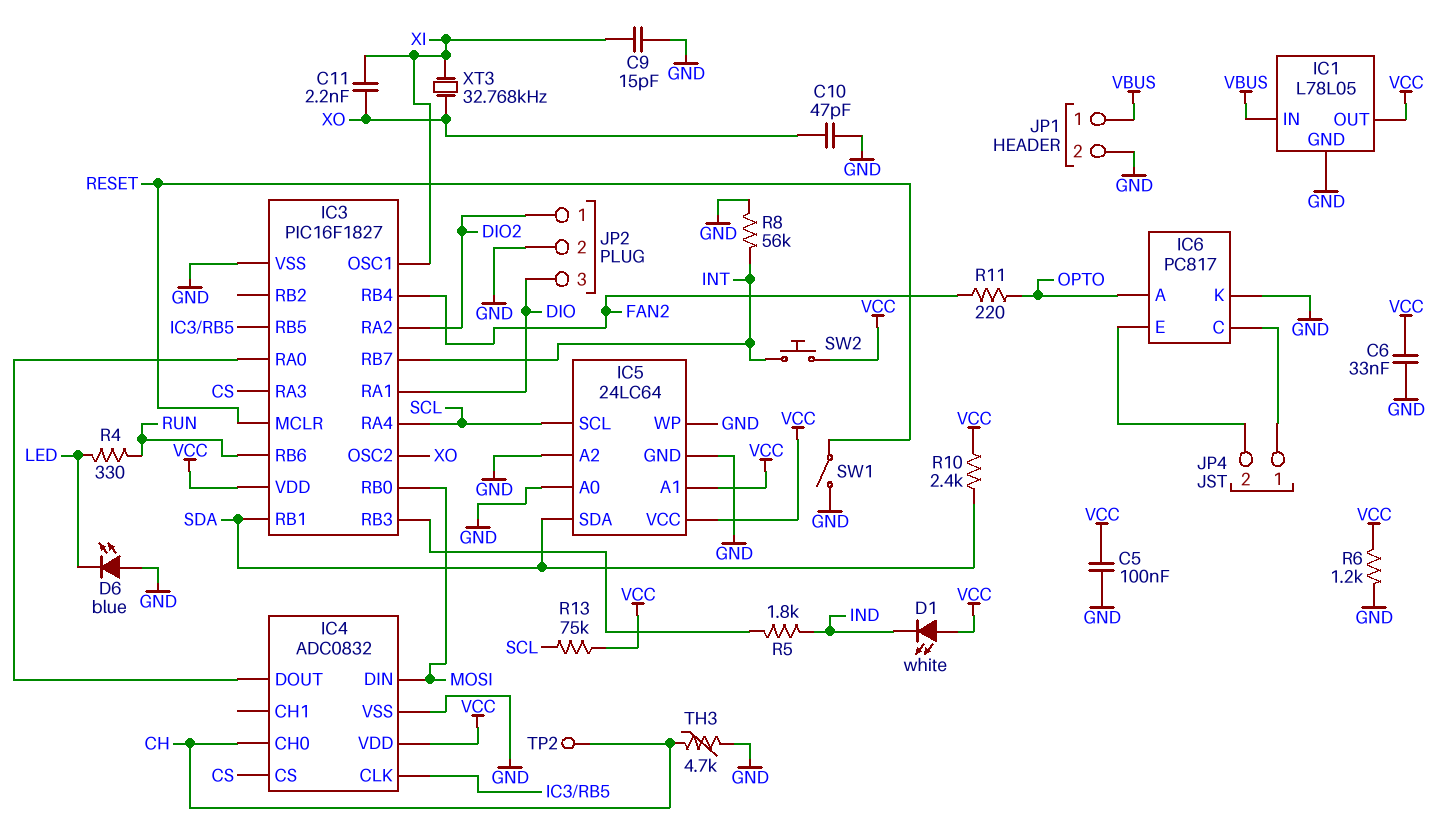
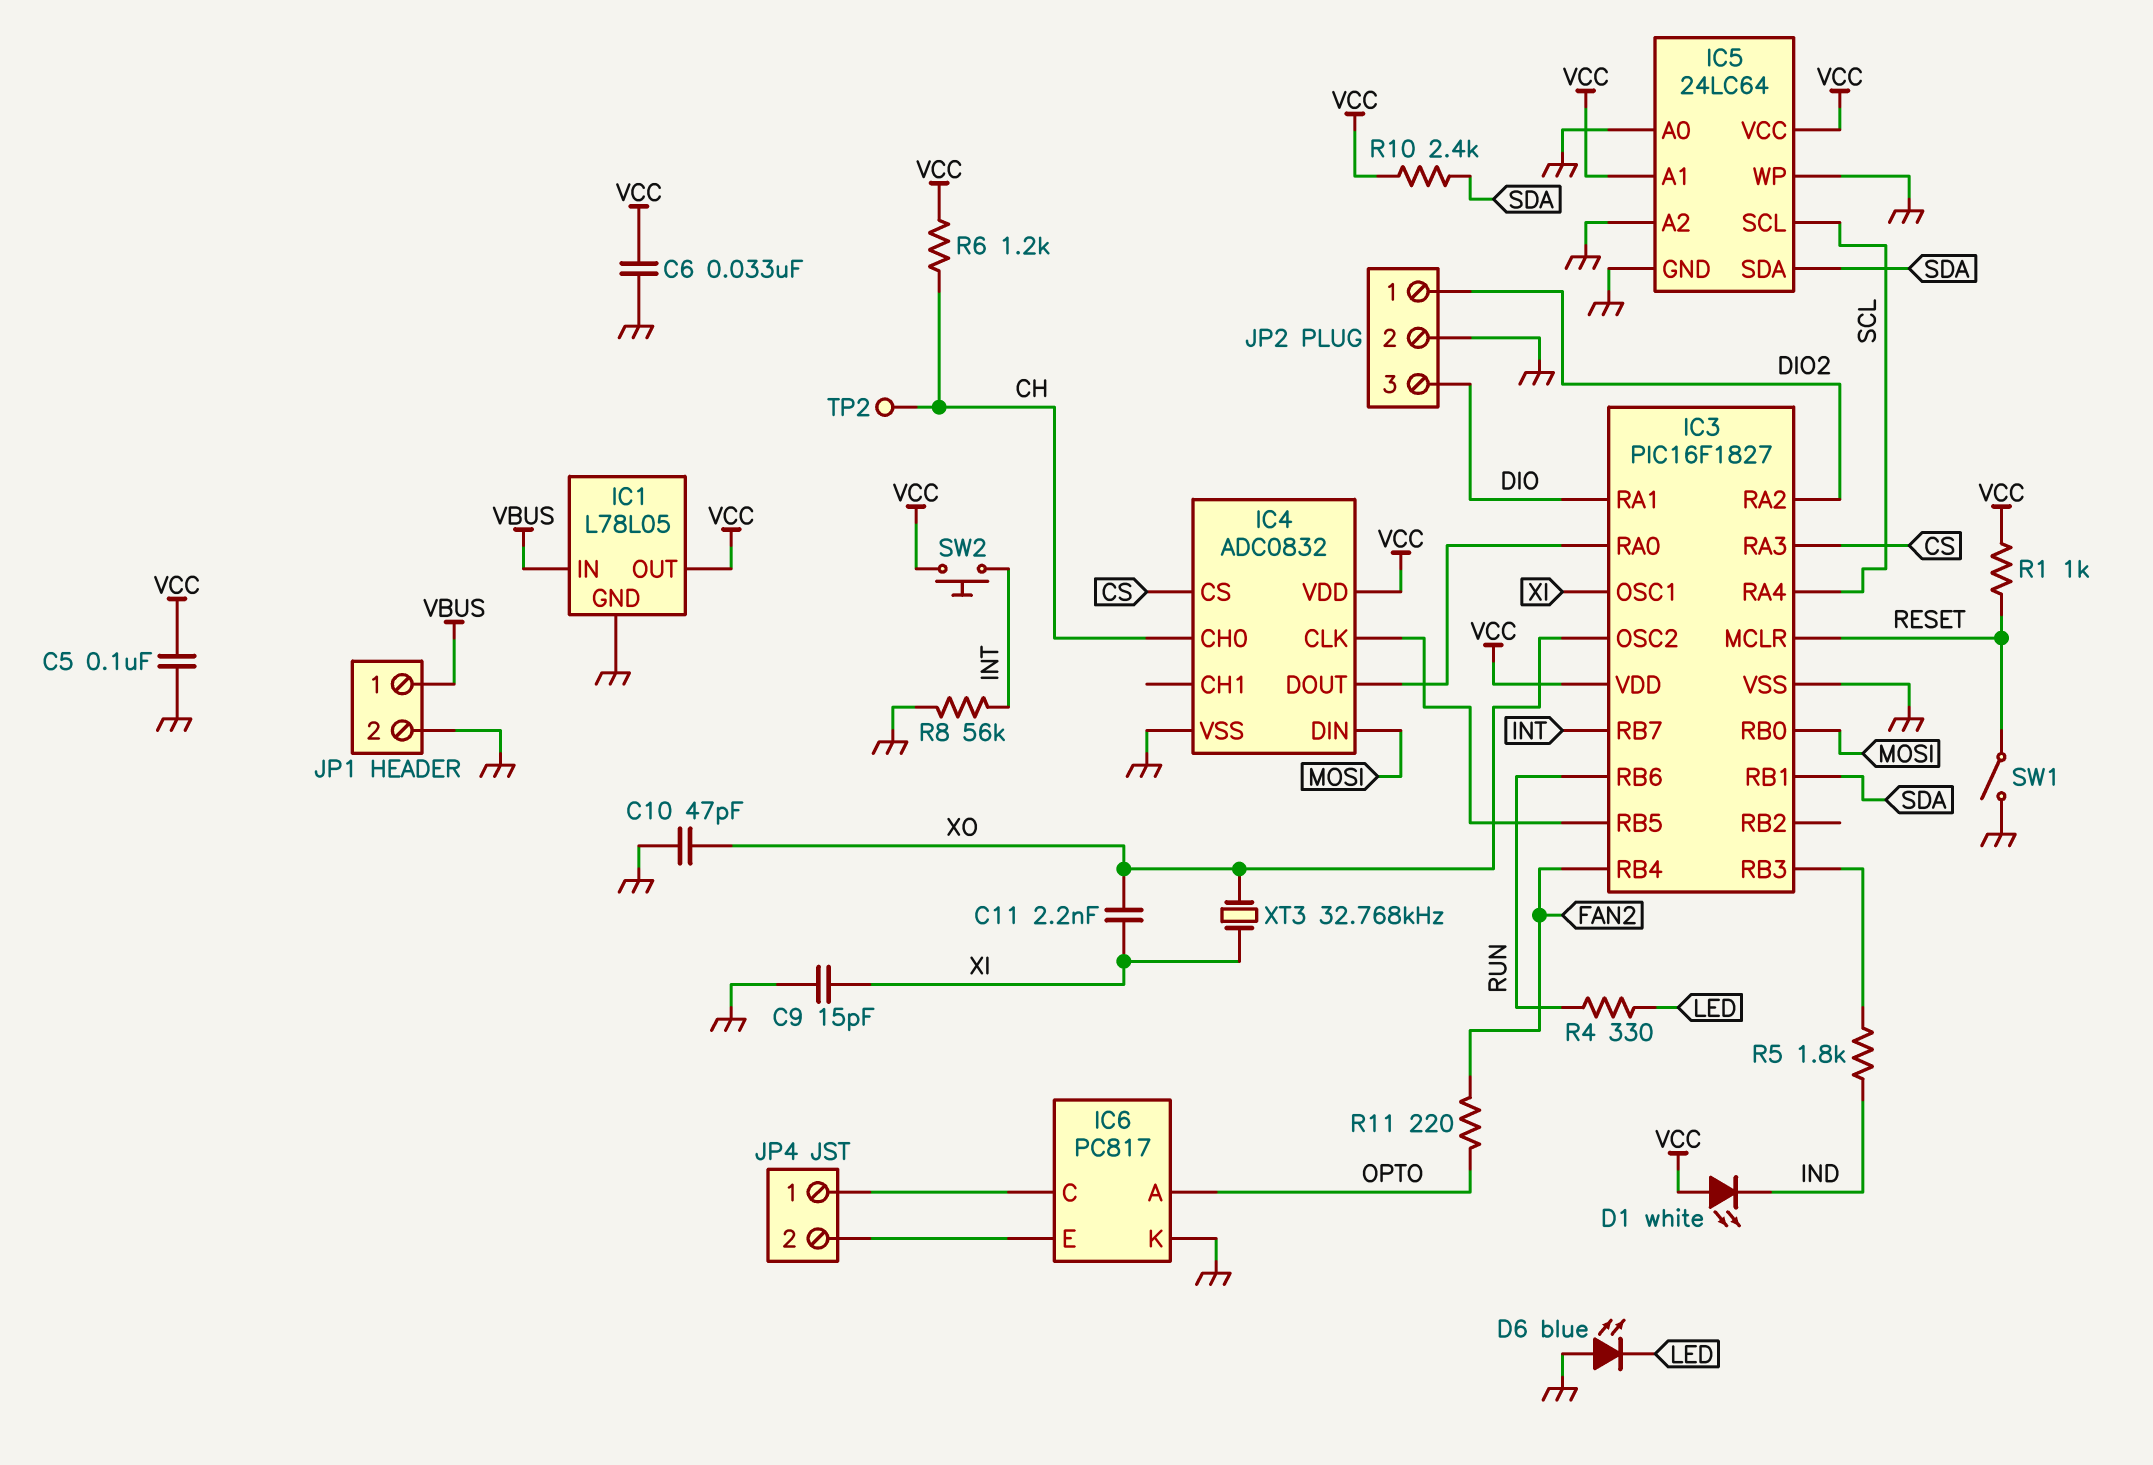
R1: none -> 1k (RESET, VCC)
R6: 1.2k (GND, VCC) -> 1.2k (CH, VCC)
R13: 75k (SCL, VCC) -> none
TH3: 4.7k (CH, GND) -> none

